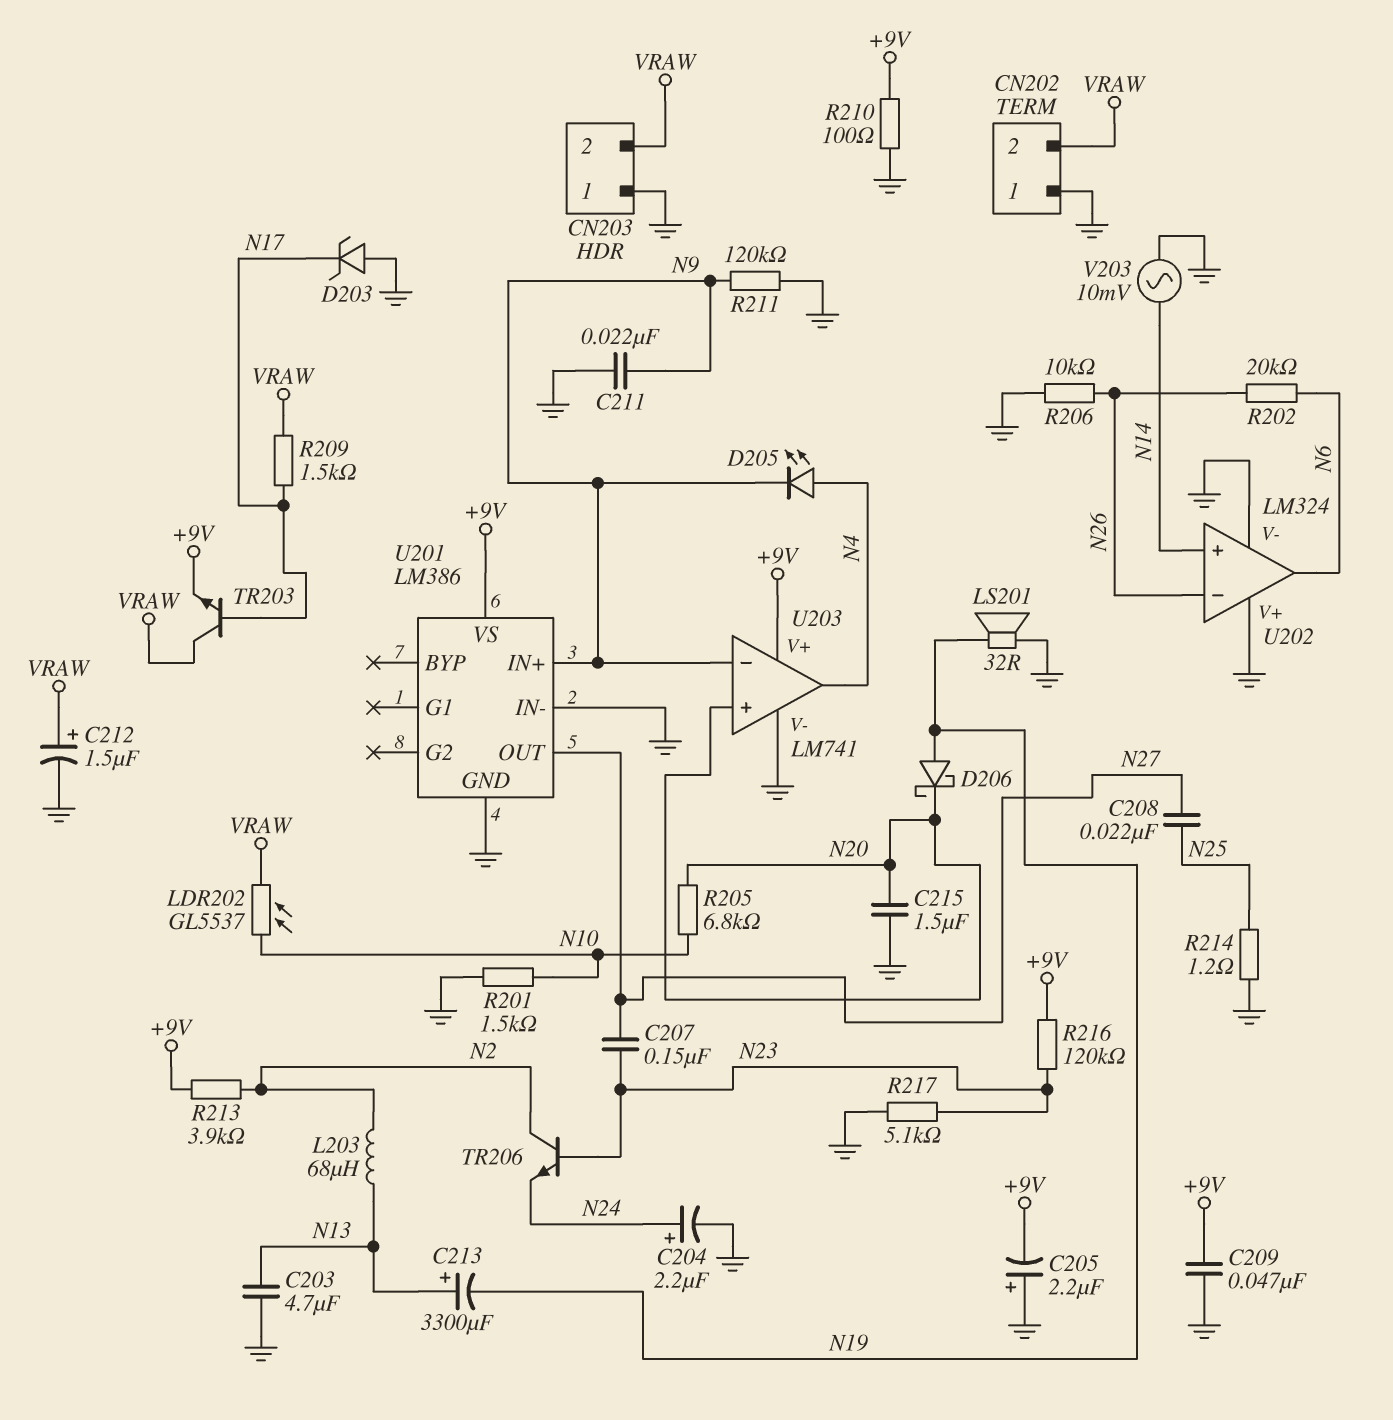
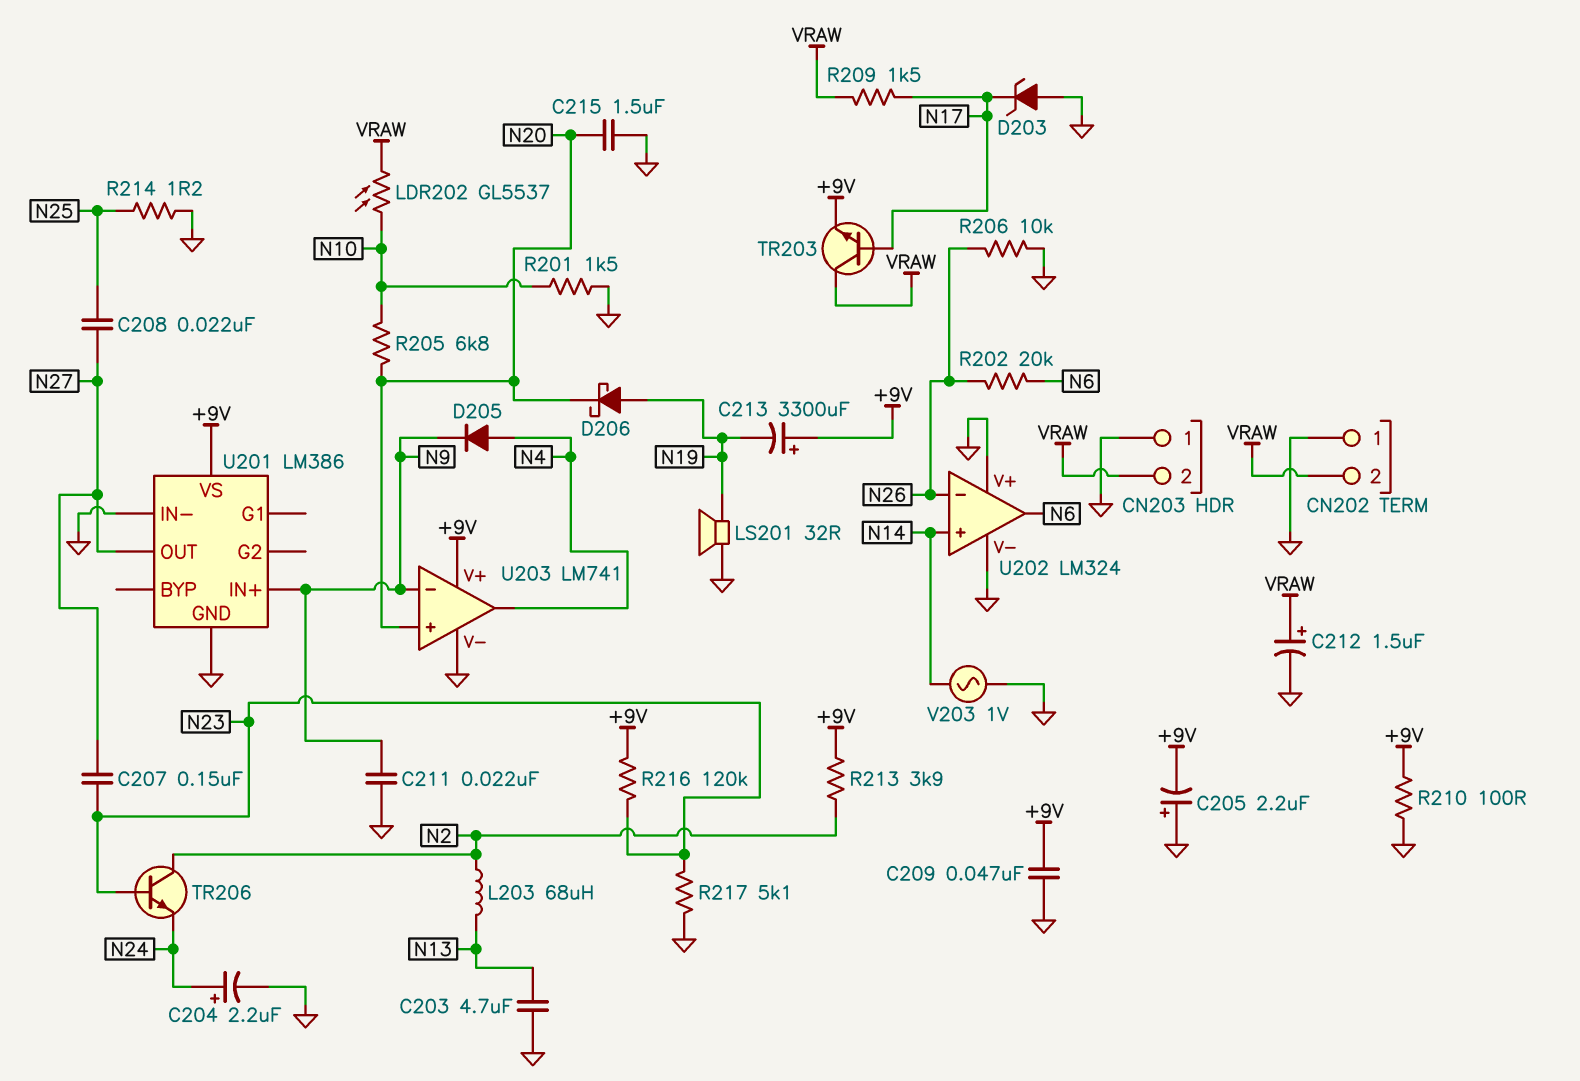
C213: 3300uF (plus N13, minus N19) -> 3300uF (plus +9V, minus N19)
D205: LED (A N4, K N9) -> diode (A N4, K N9)
R211: 120k (GND, N9) -> none
V203: AC 10mV (GND, N14) -> AC 1V (GND, N14)

